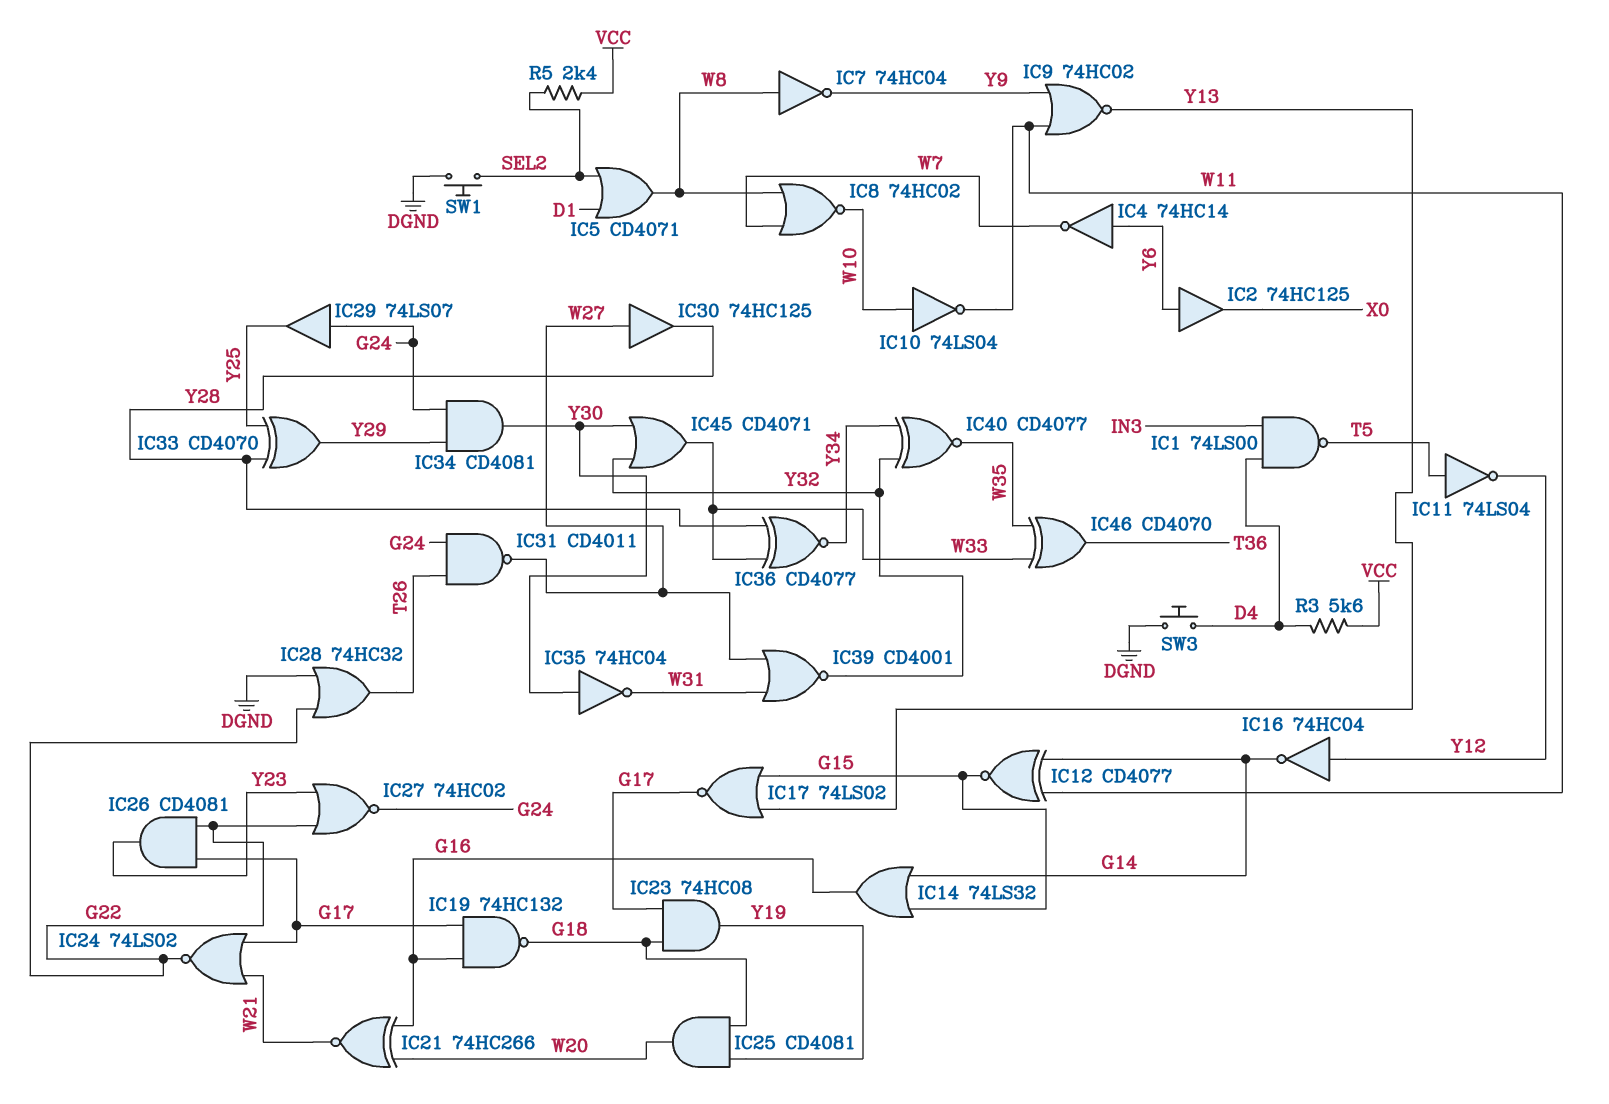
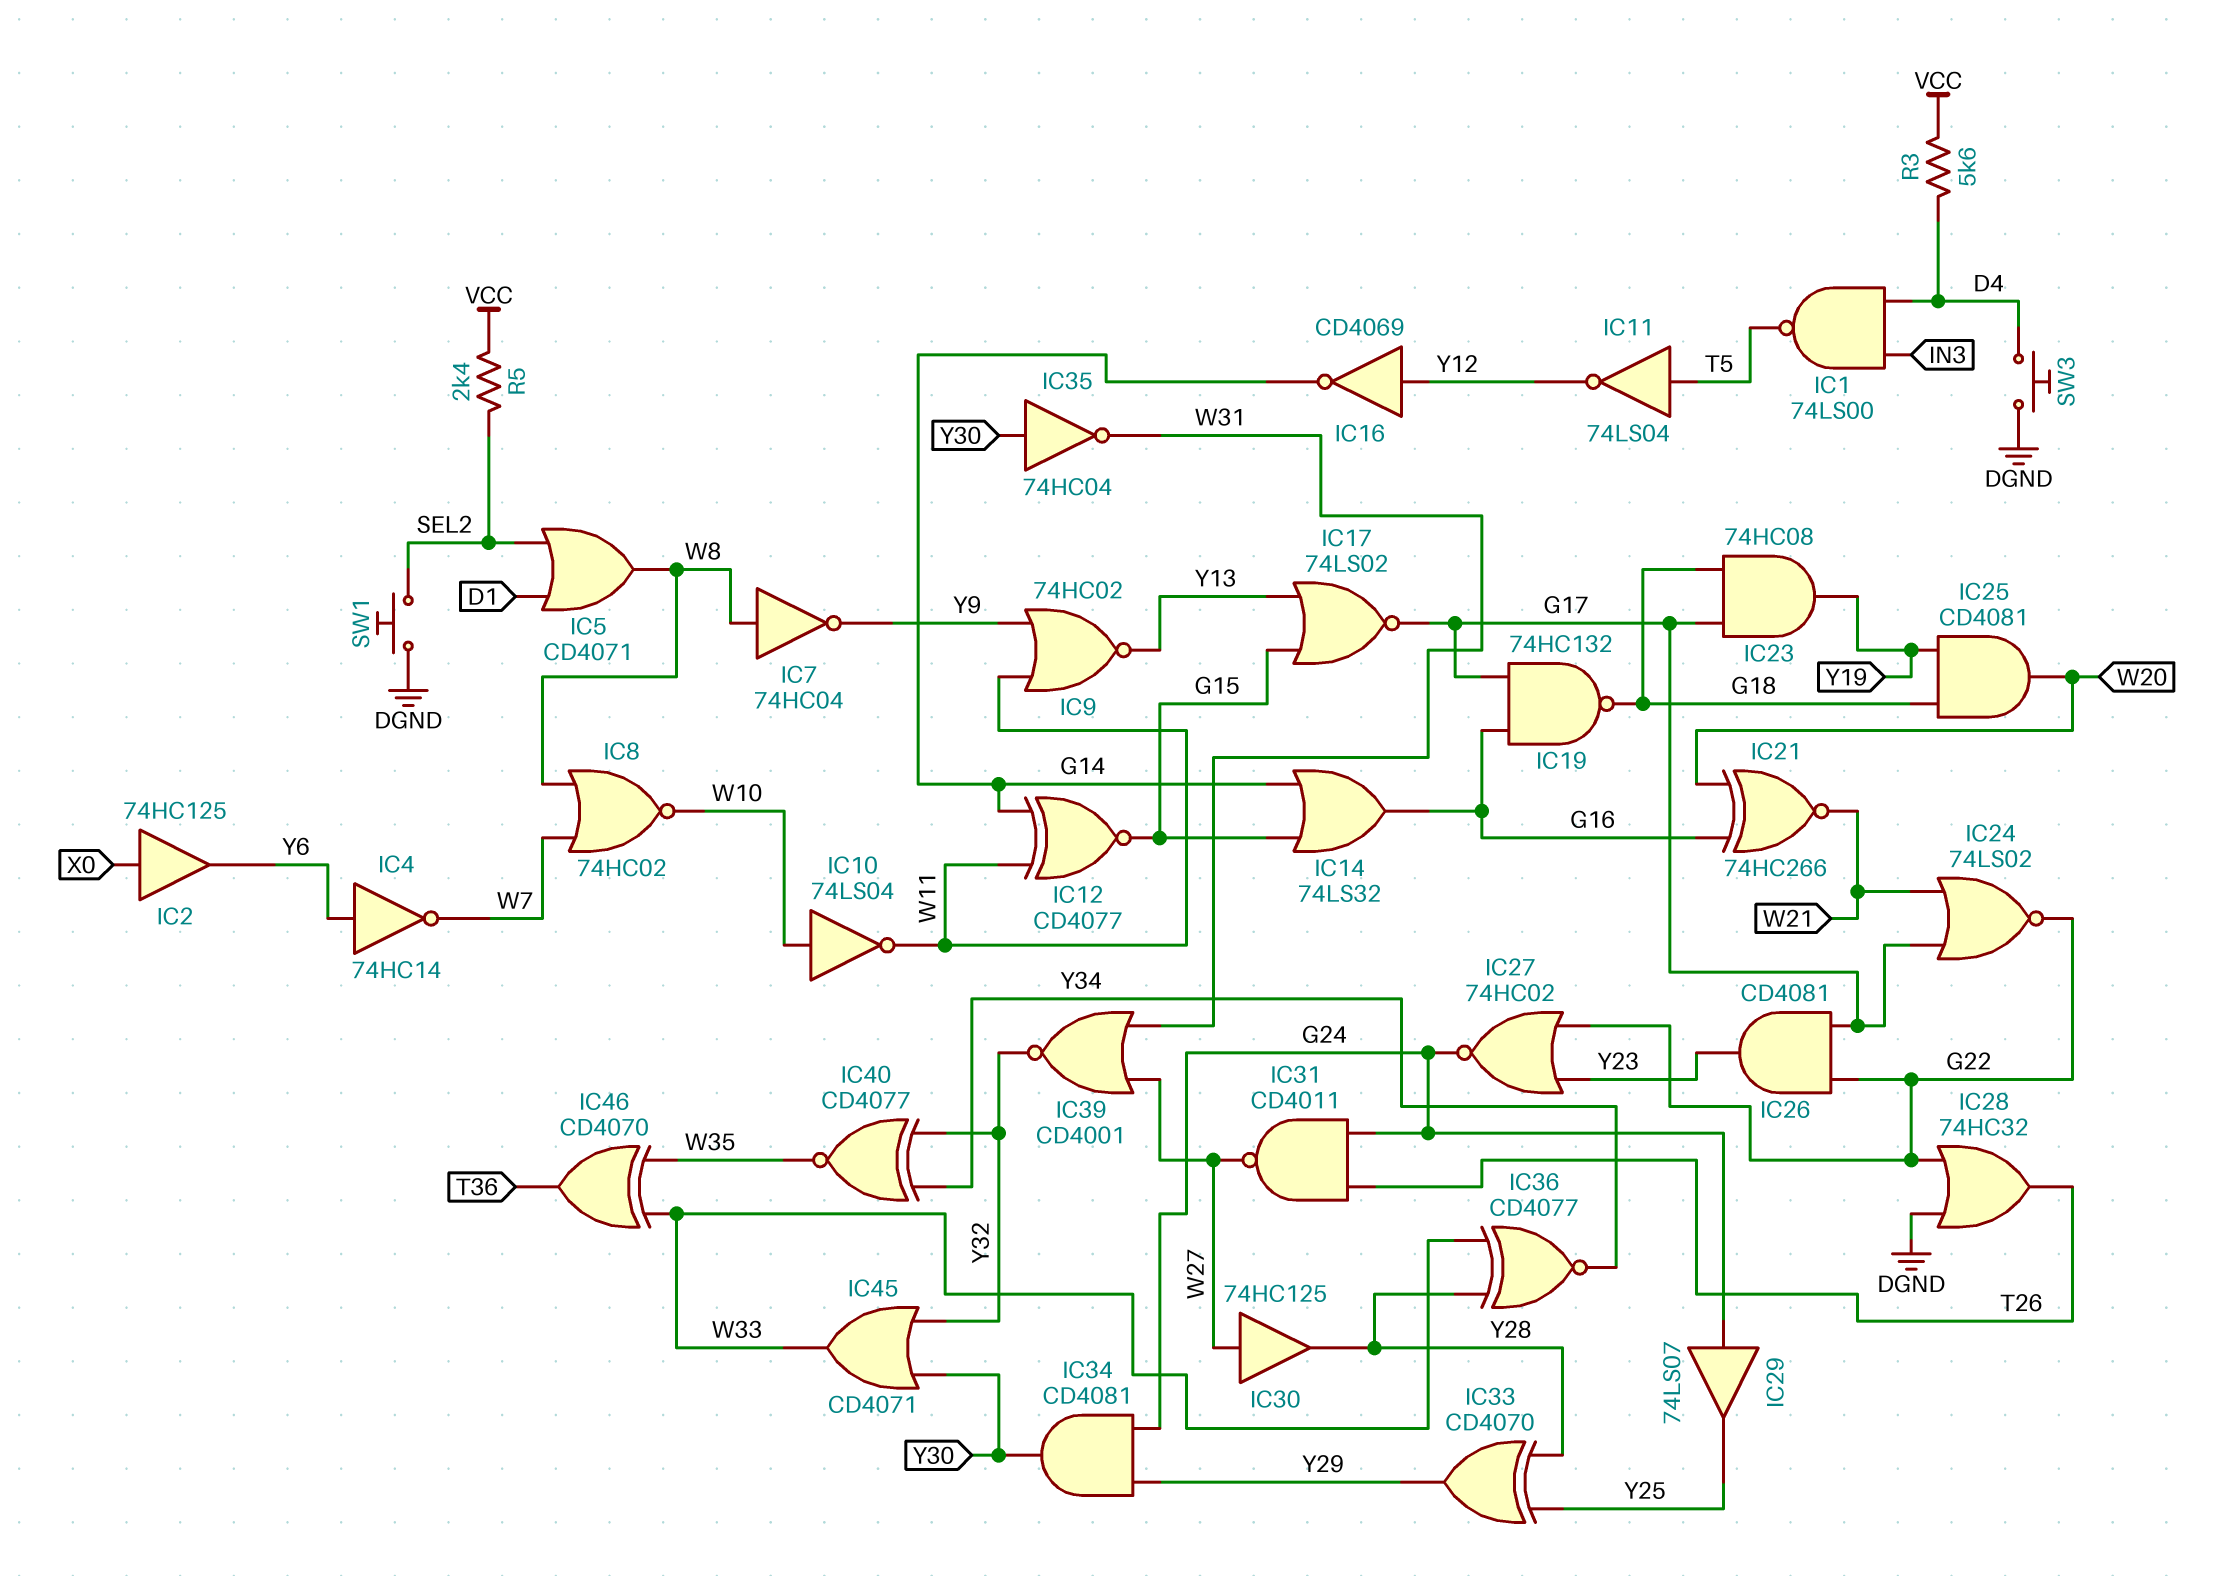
IC2: buffer 74HC125 (in Y6, out X0) -> buffer 74HC125 (in X0, out Y6)
IC16: NOT 74HC04 (in Y12, out G14) -> NOT CD4069 (in Y12, out G14)

